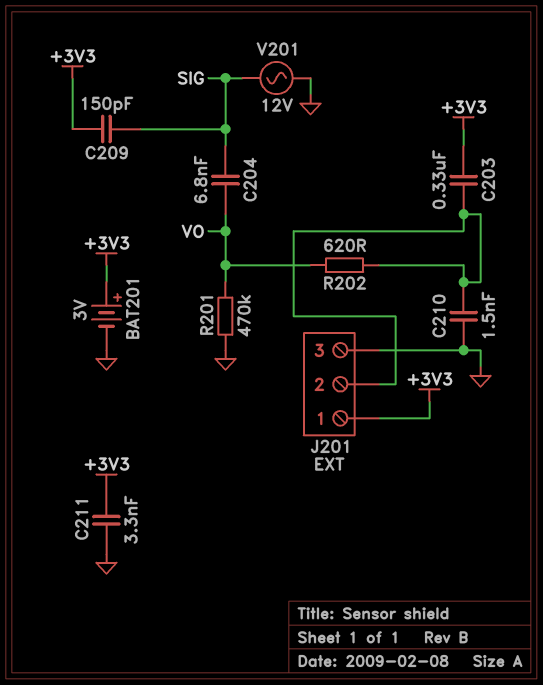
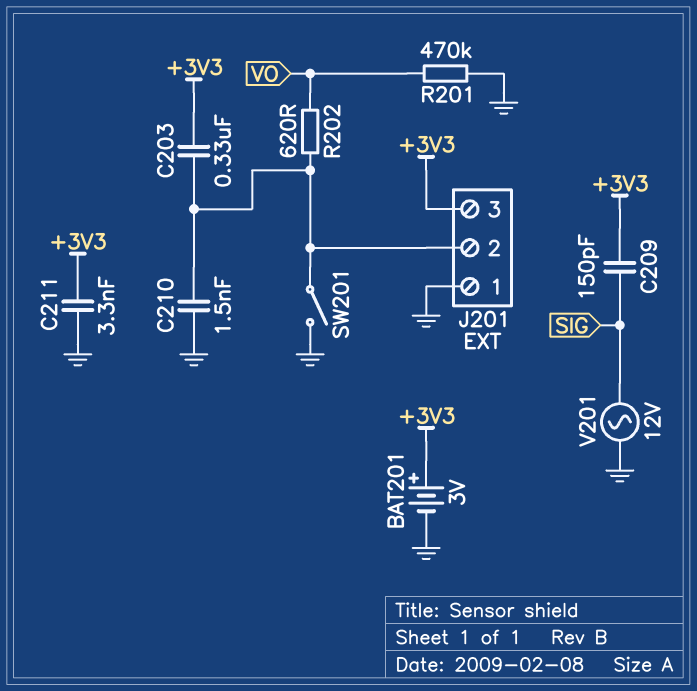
C204: 6.8nF (SIG, VO) -> none
J201 pin 1: +3V3 -> GND
J201 pin 3: GND -> +3V3
SW201: none -> switch (GND, J201/2)

